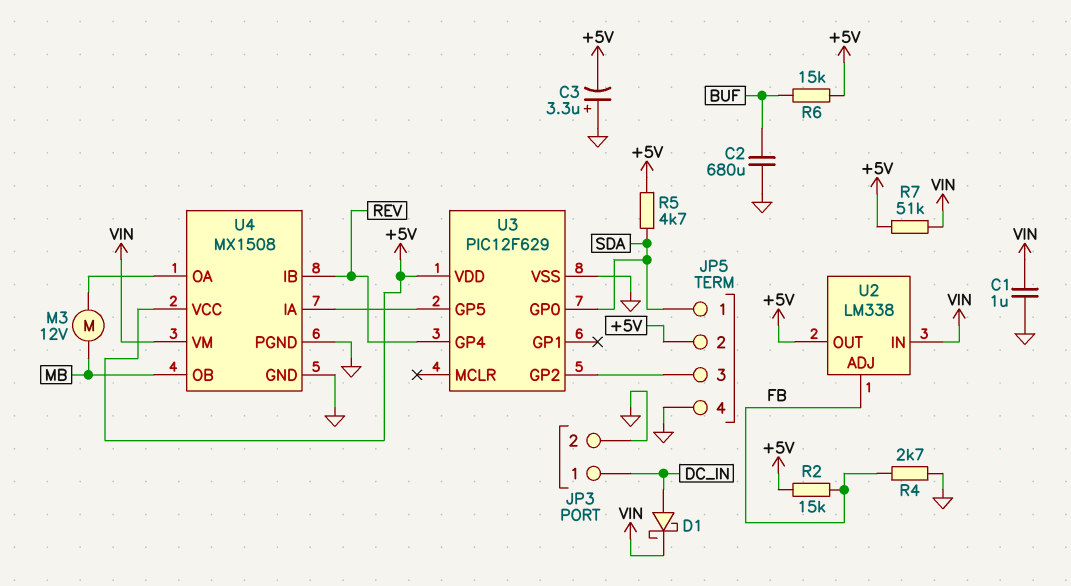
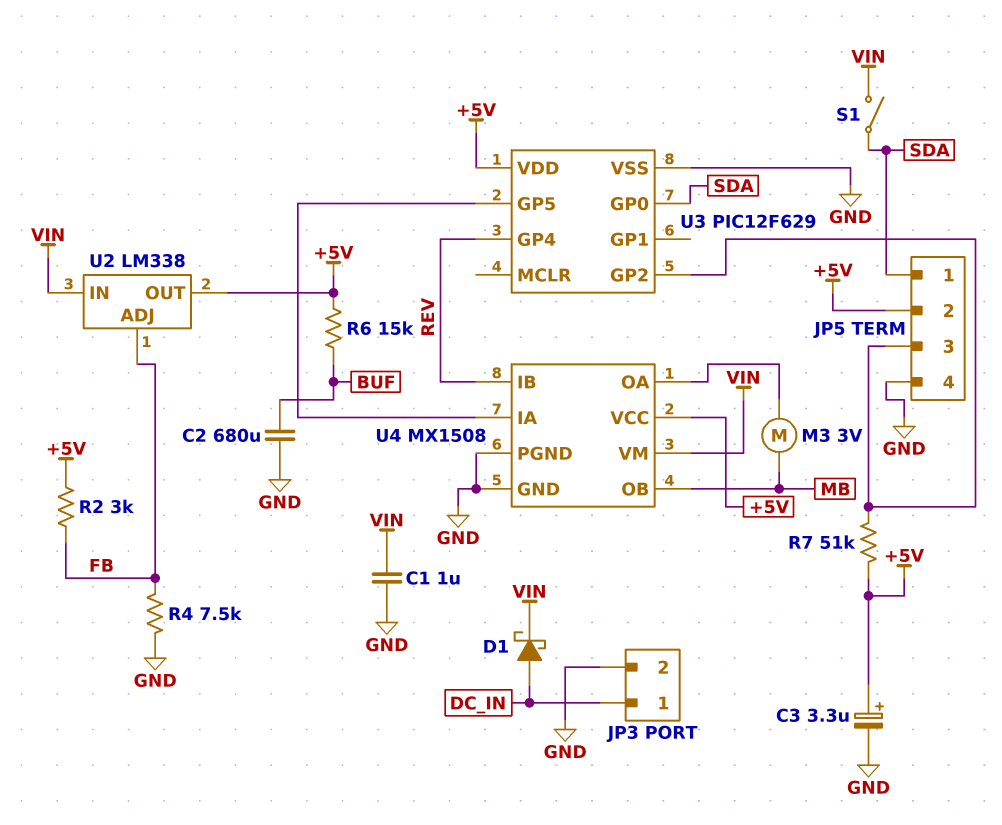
C3: 3.3uF (plus GND, minus +5V) -> 3.3uF (plus +5V, minus GND)
M3: motor 12V (MB, U4/OA) -> motor 3V (MB, U4/OA)
R2: 15k (+5V, FB) -> 3k (+5V, FB)
R4: 2.7k (FB, GND) -> 7.5k (FB, GND)
R5: 4.7k (+5V, SDA) -> none
R7: 51k (+5V, VIN) -> 51k (+5V, JP5/3)
S1: none -> switch (SDA, VIN)

